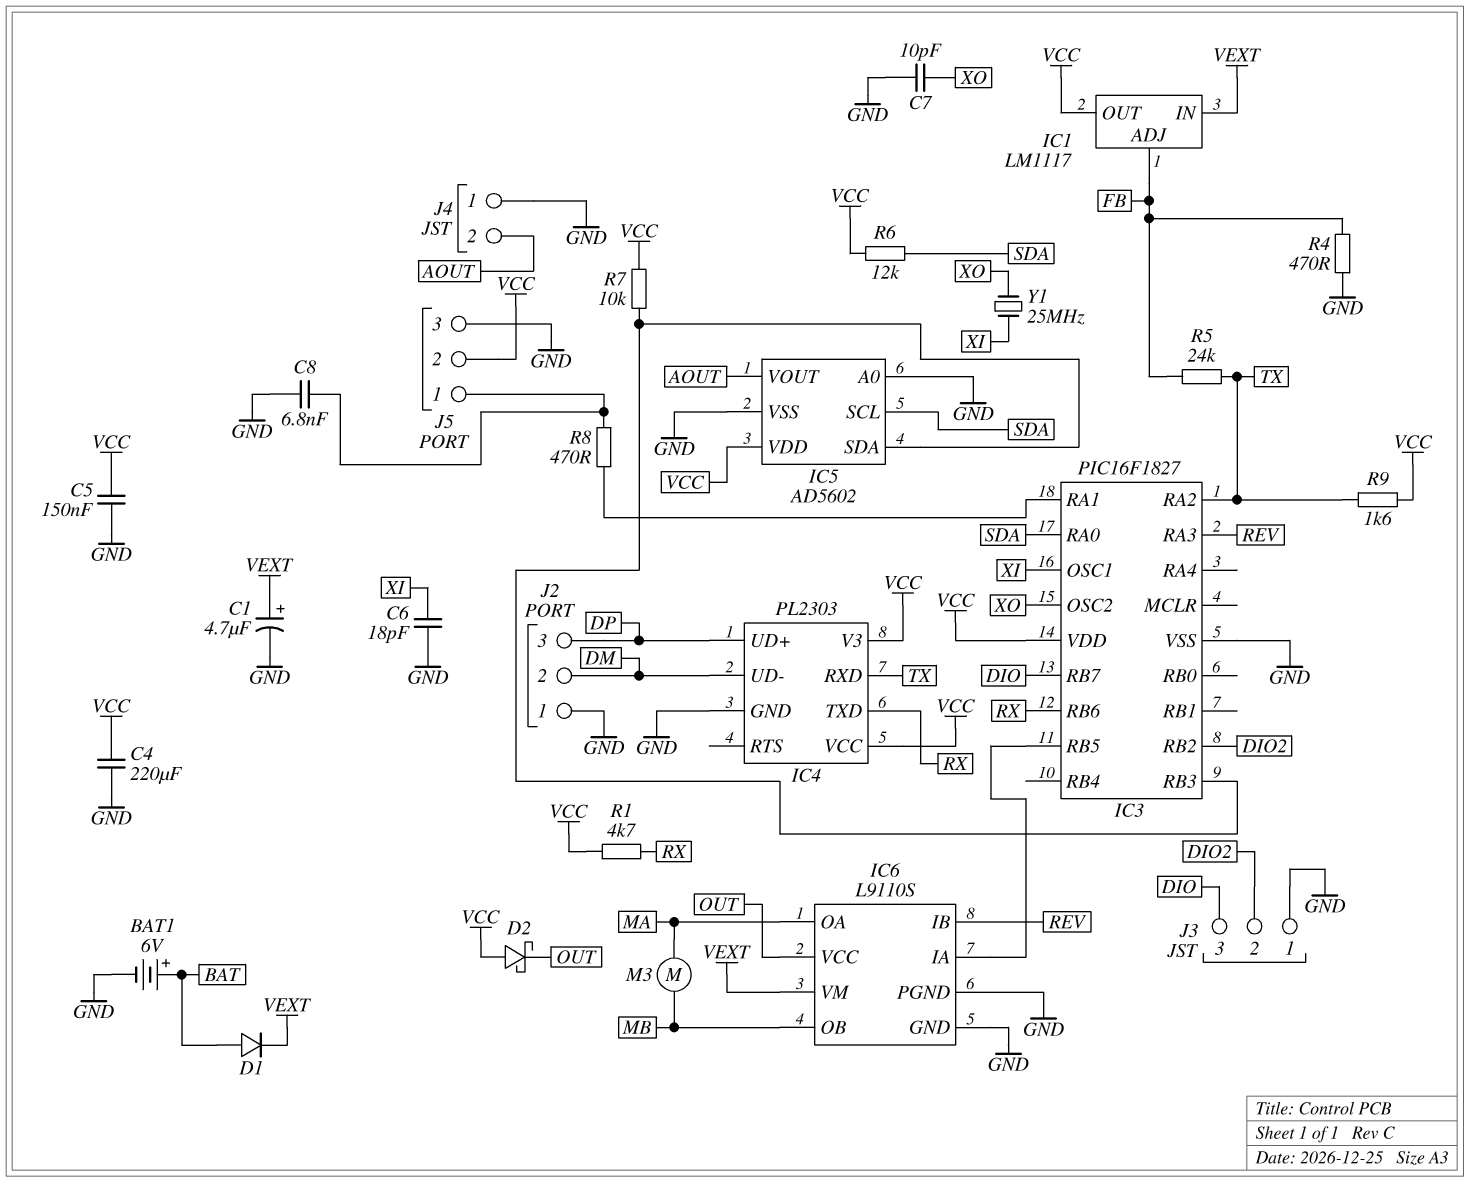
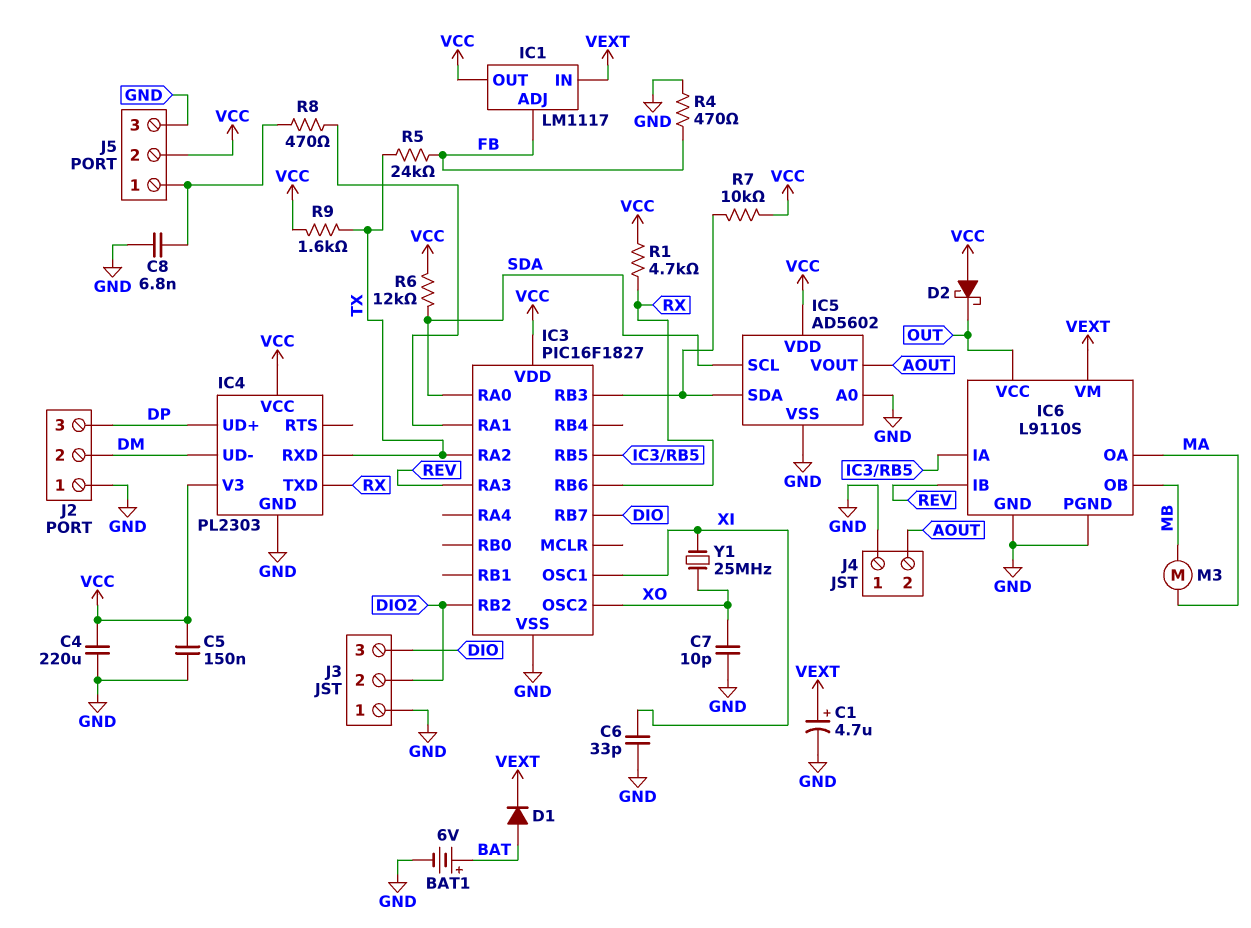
C6: 18pF (GND, XI) -> 33pF (GND, XI)

